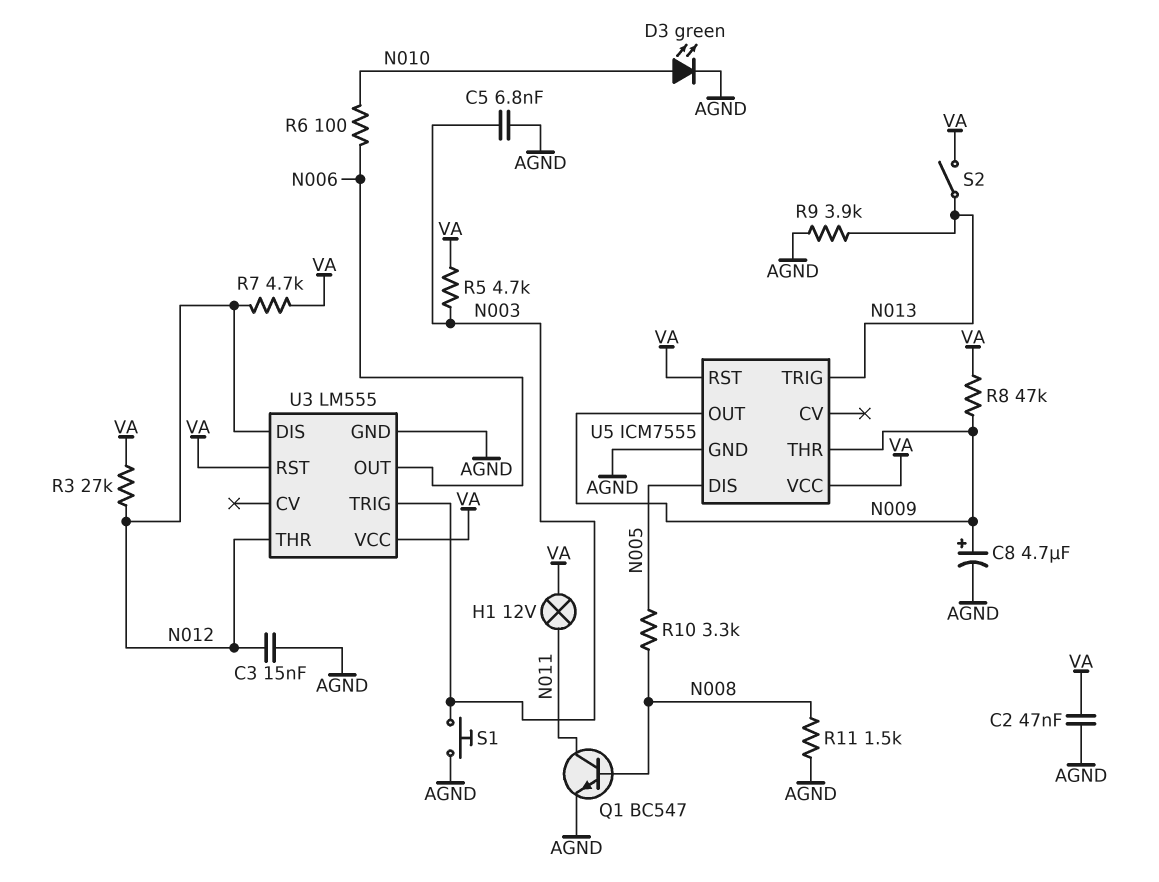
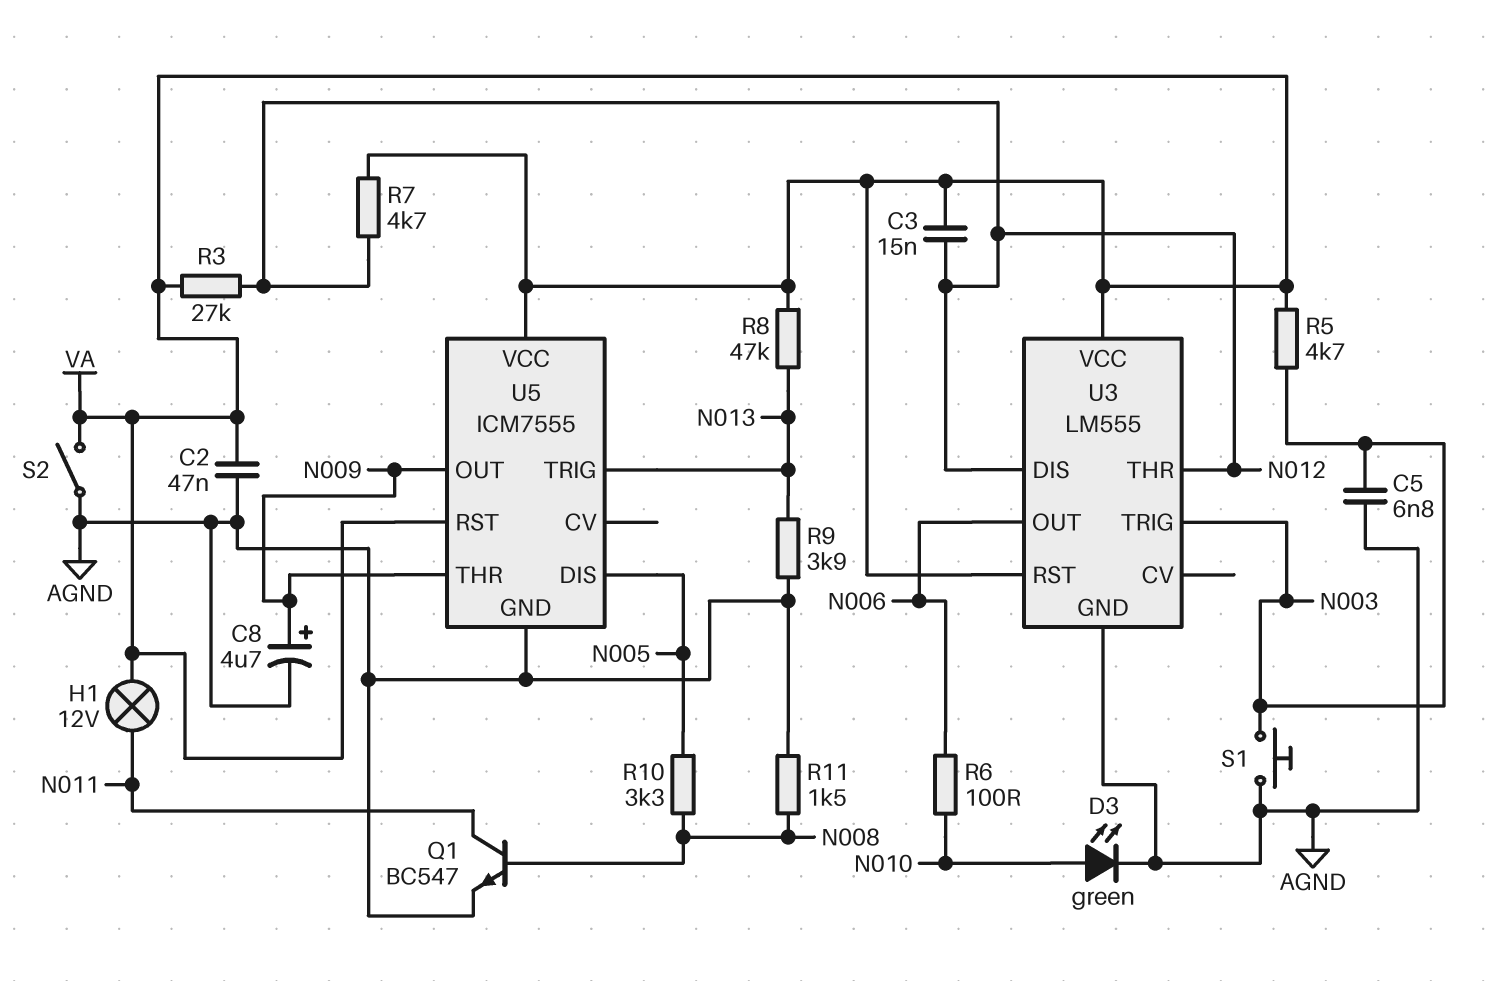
C3: 15nF (AGND, N012) -> 15nF (N012, VA)
R8: 47k (N009, VA) -> 47k (N013, VA)
S2: switch (N013, VA) -> switch (AGND, VA)

